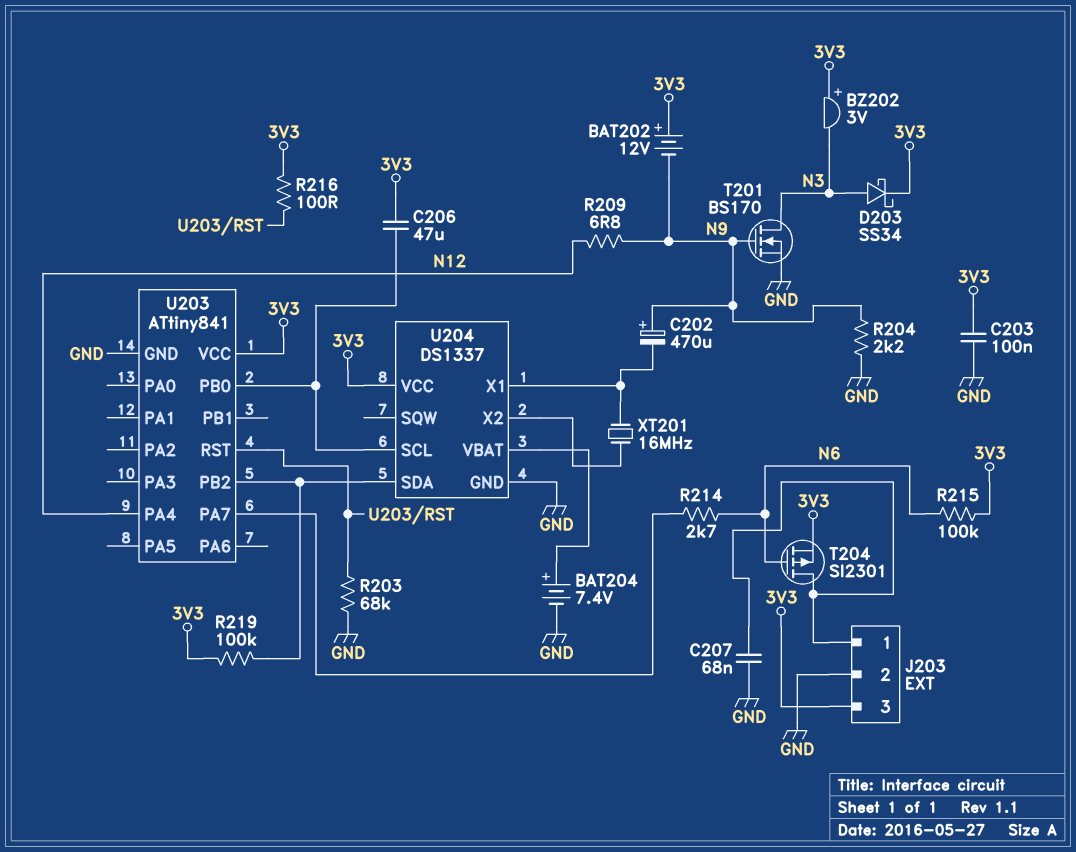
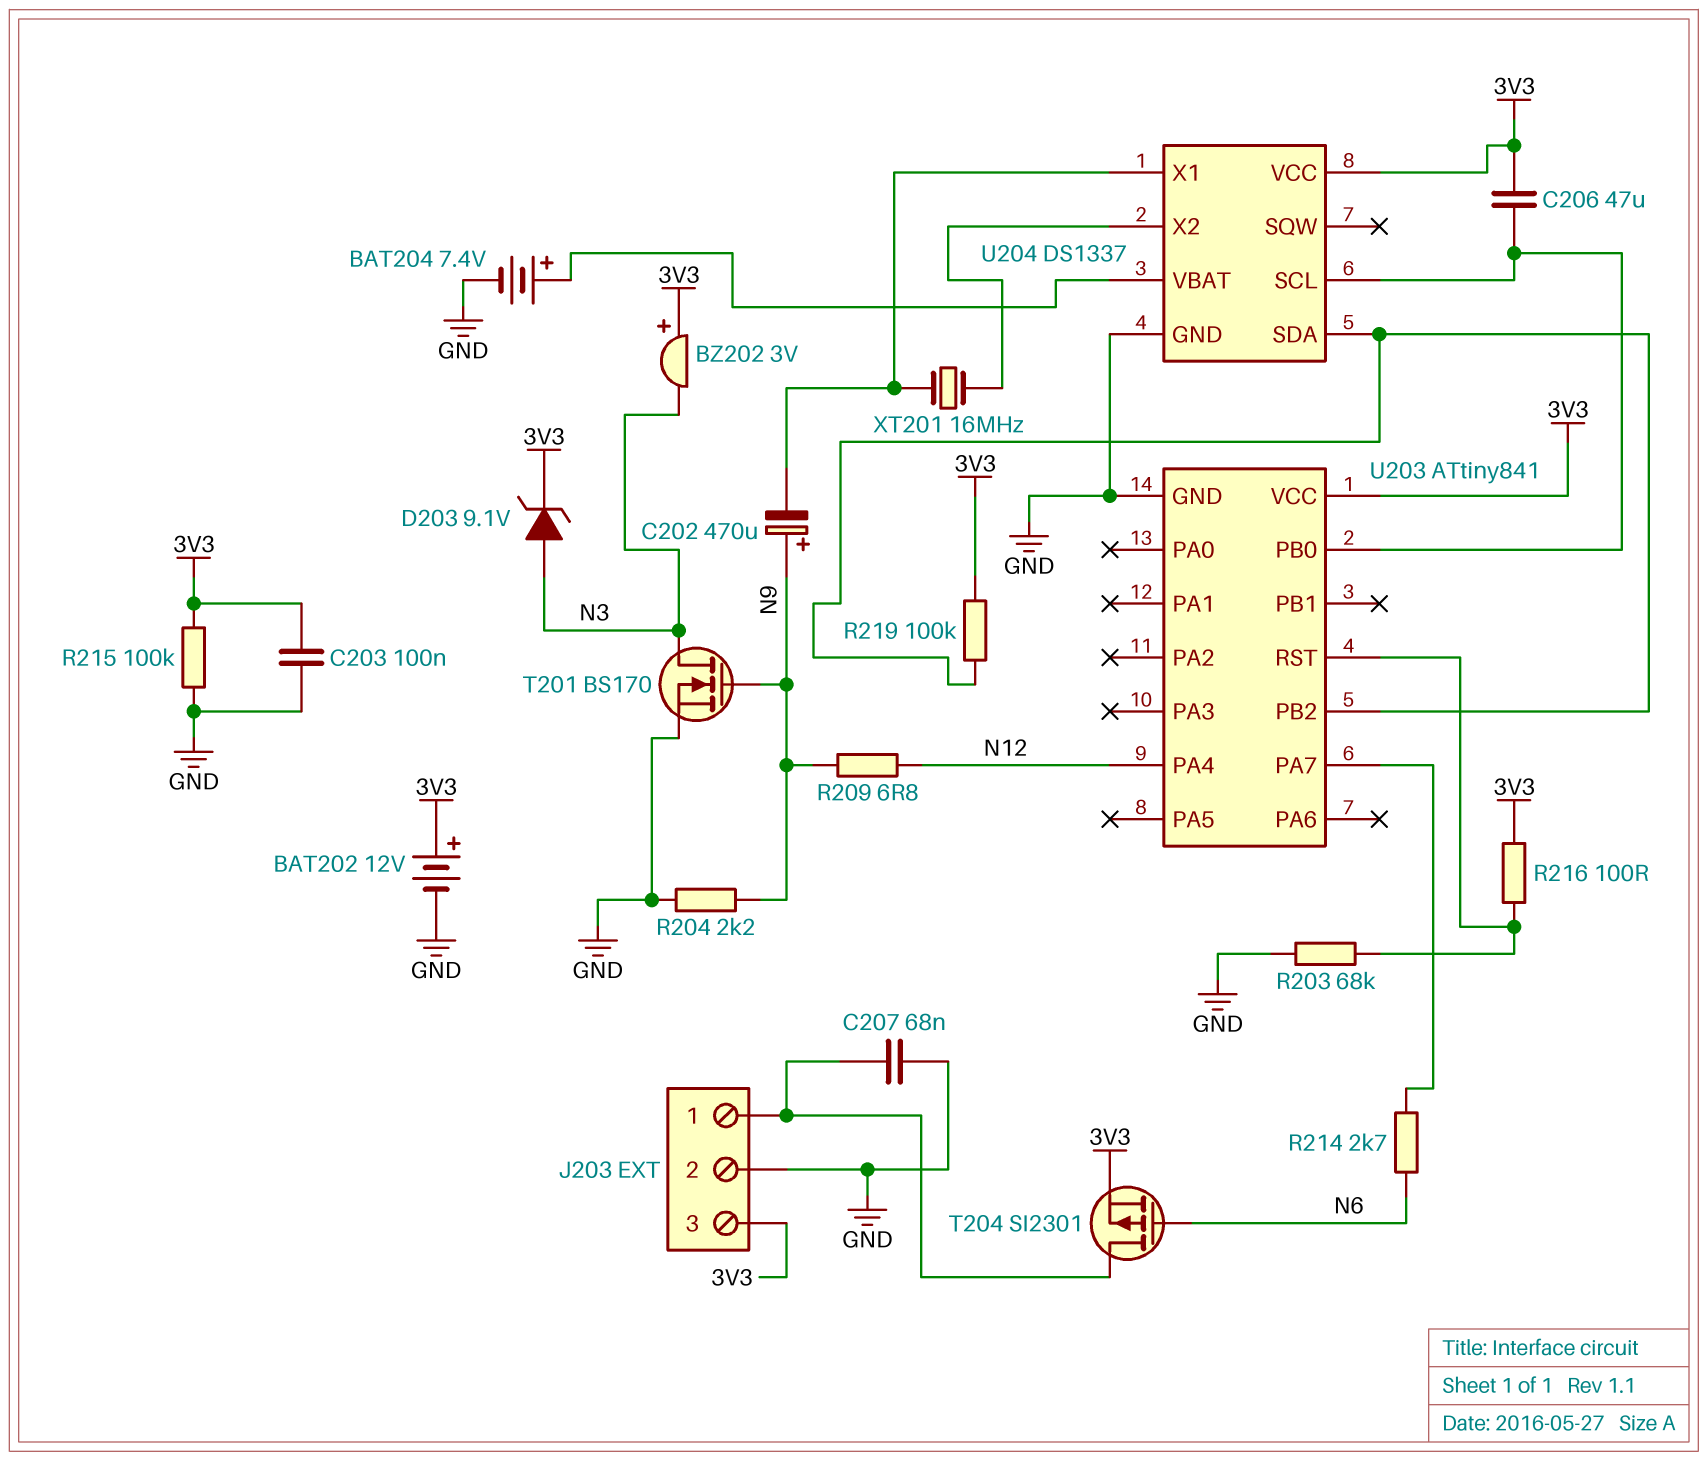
BAT202: 12V (plus 3V3, minus N9) -> 12V (plus 3V3, minus GND)
D203: schottky SS34 (A N3, K 3V3) -> zener 9.1V (A N3, K 3V3)
R215: 100k (3V3, N6) -> 100k (3V3, GND)

